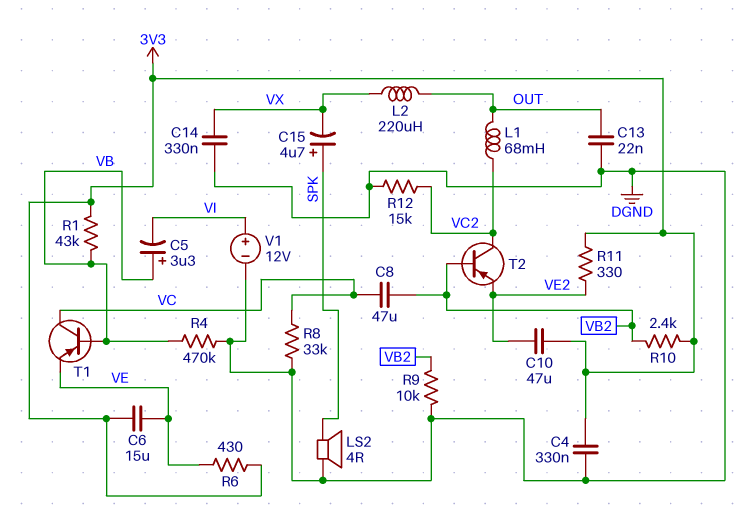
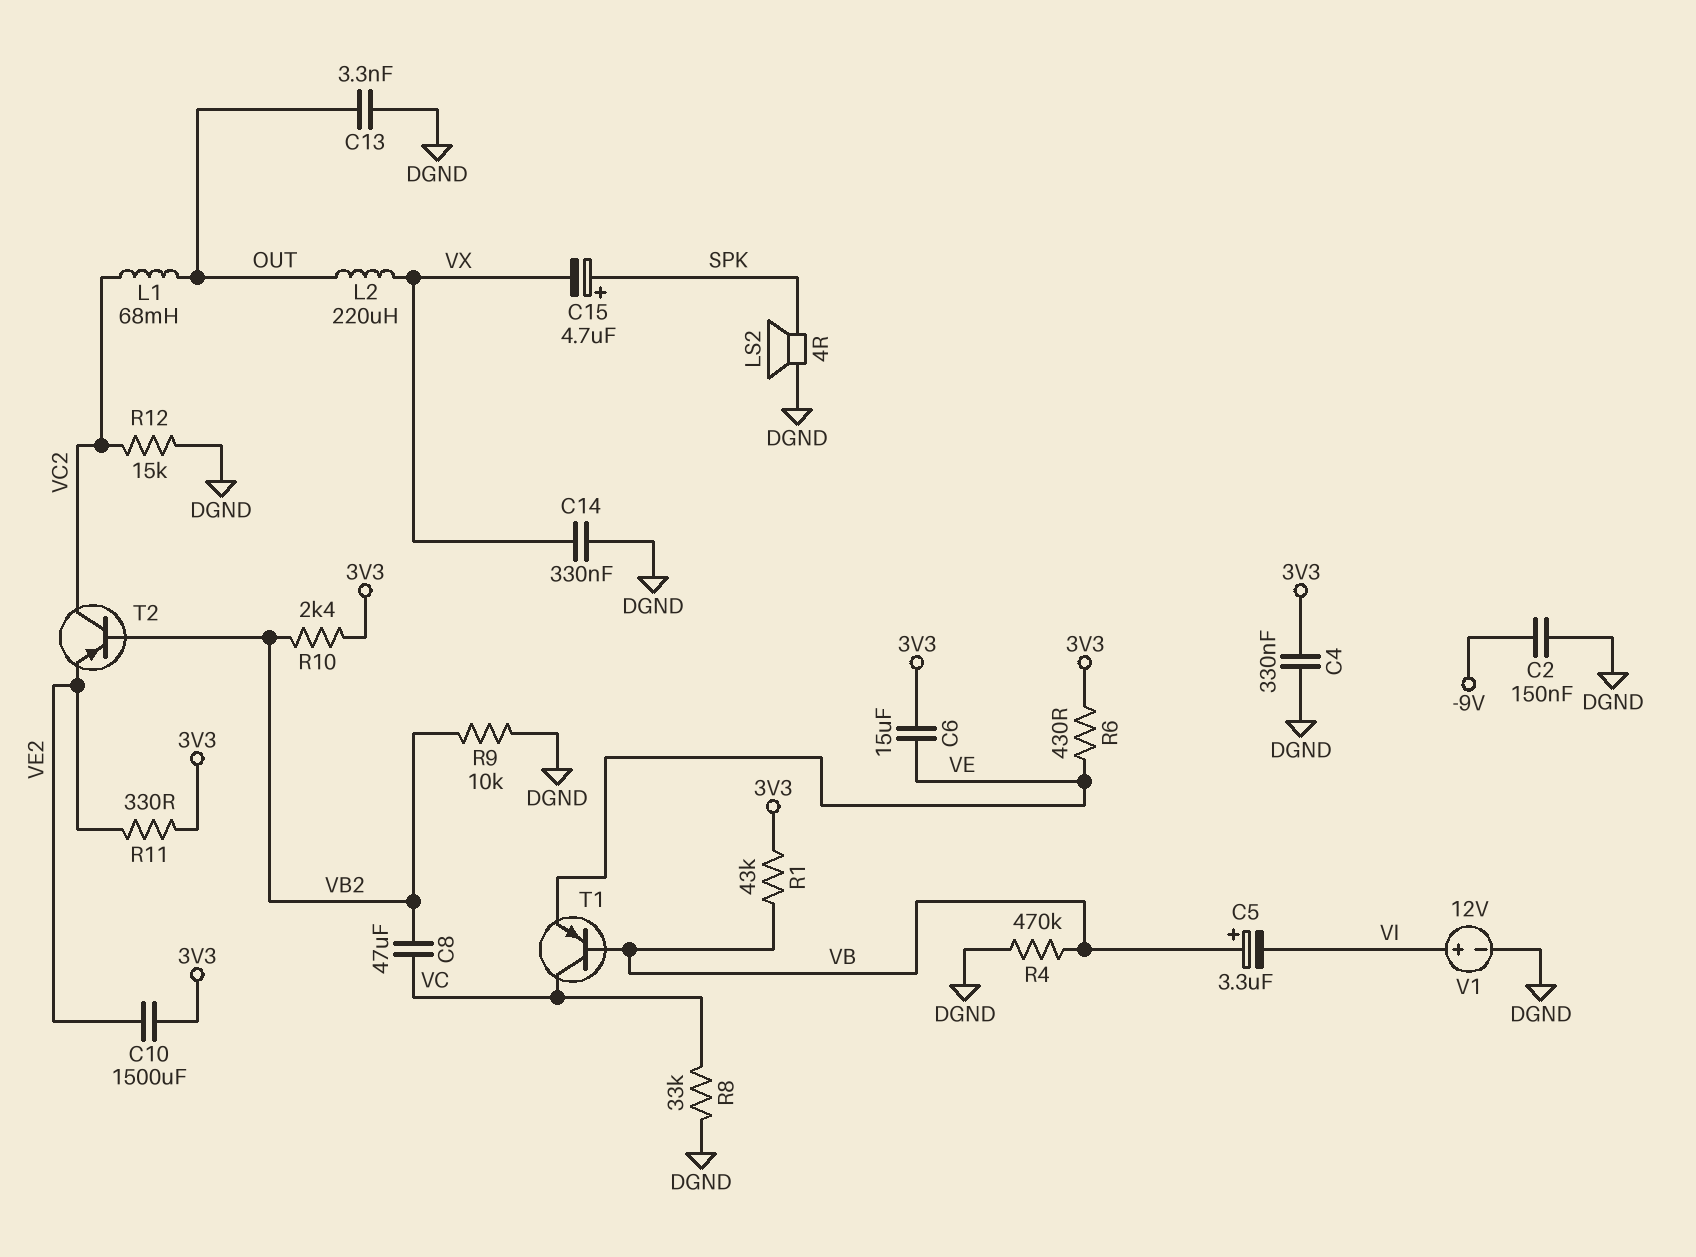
C2: none -> 150nF (-9V, DGND)
C10: 47uF (3V3, VE2) -> 1500uF (3V3, VE2)
C13: 22nF (DGND, OUT) -> 3.3nF (DGND, OUT)

